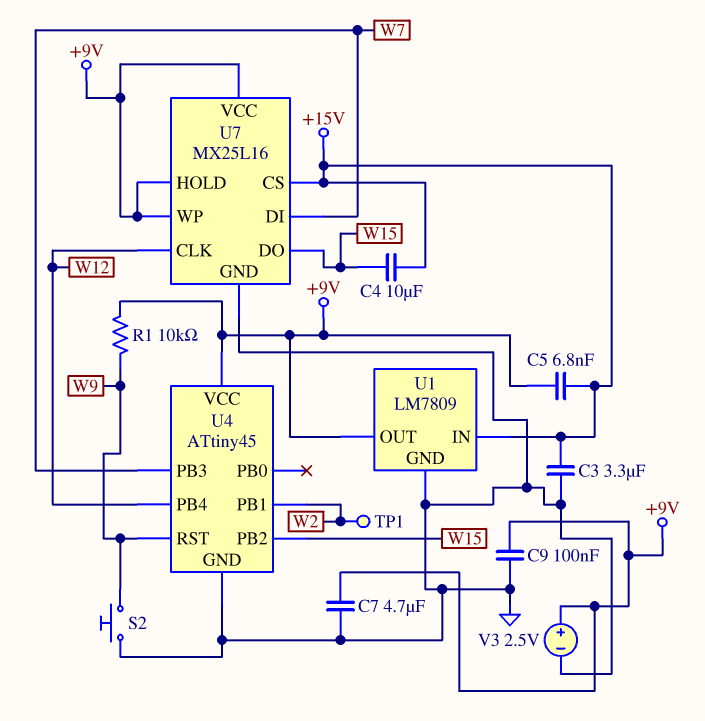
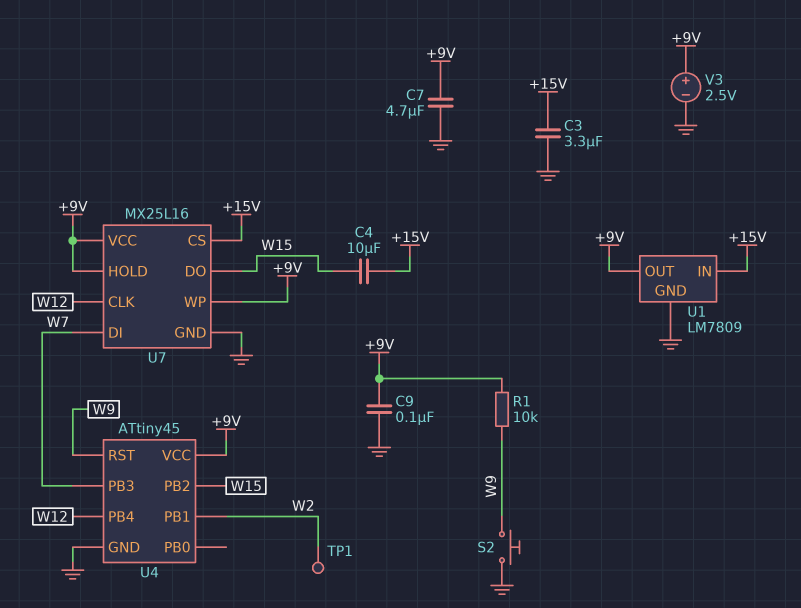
C5: 6.8nF (+9V, +15V) -> none

